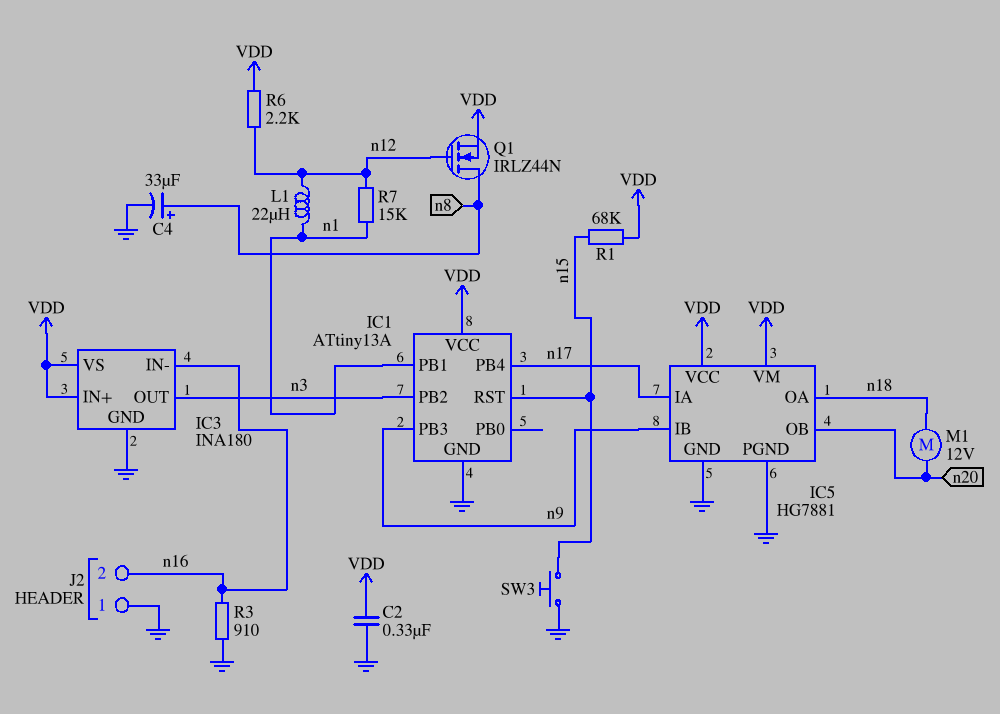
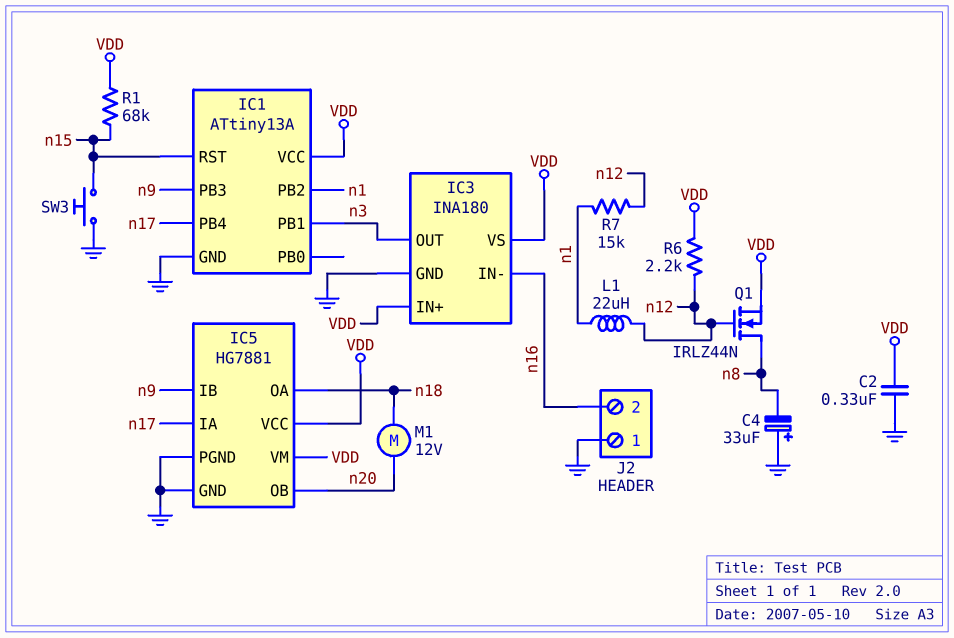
C4: 33uF (plus n8, minus GND) -> 33uF (plus GND, minus n8)
IC1 pin PB1: n1 -> n3
IC1 pin PB2: n3 -> n1
R3: 910 (GND, n16) -> none

